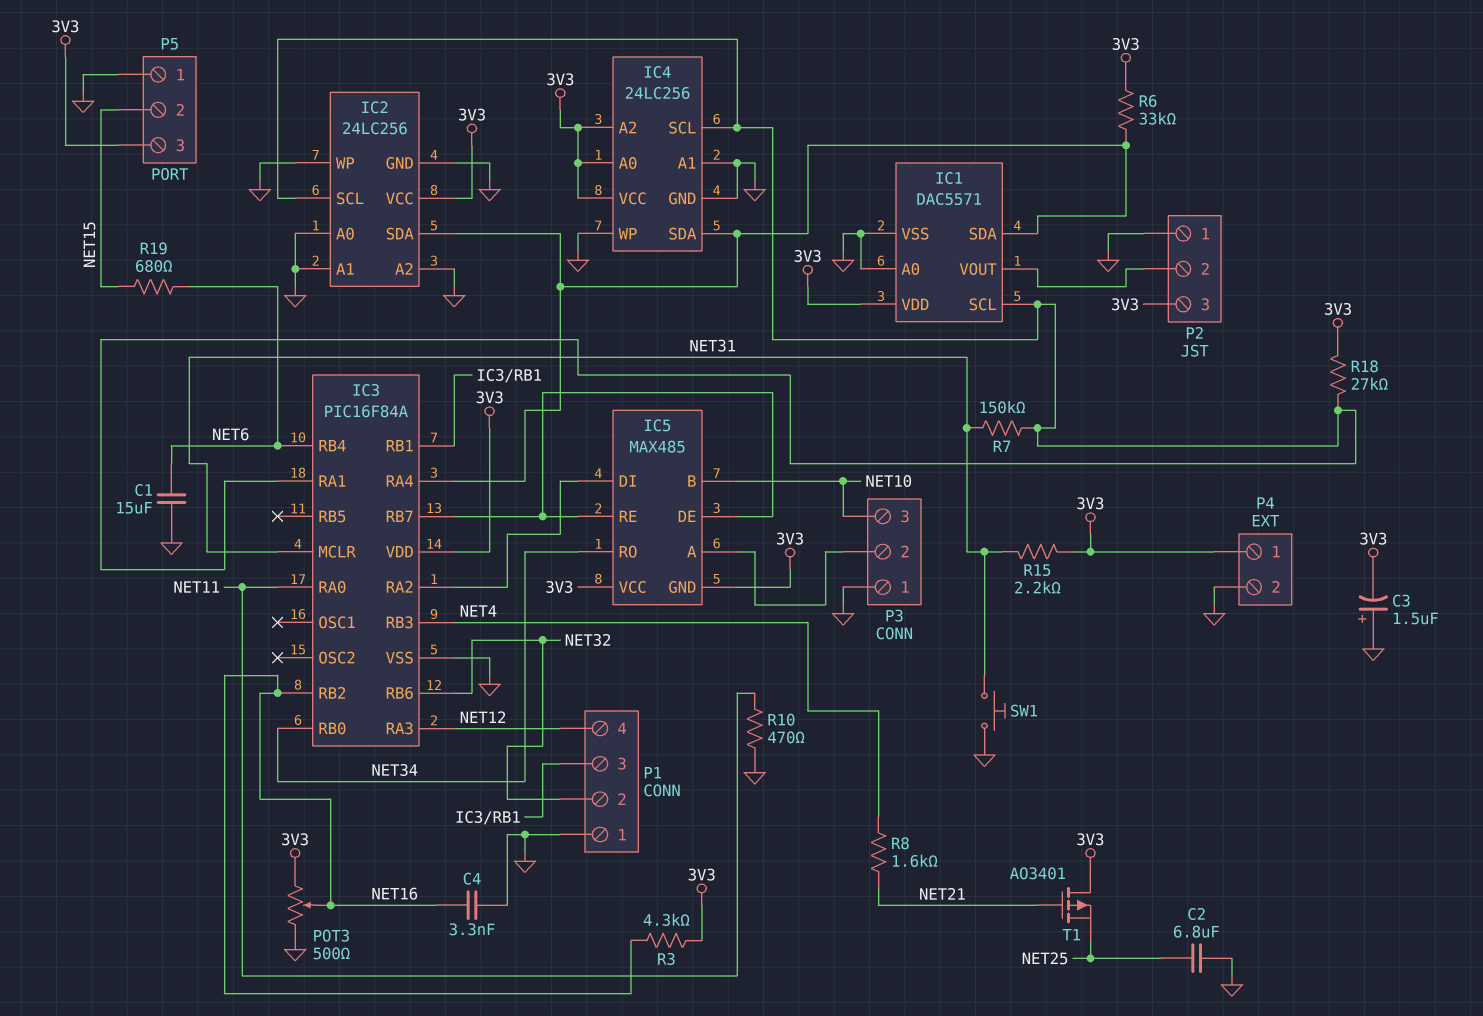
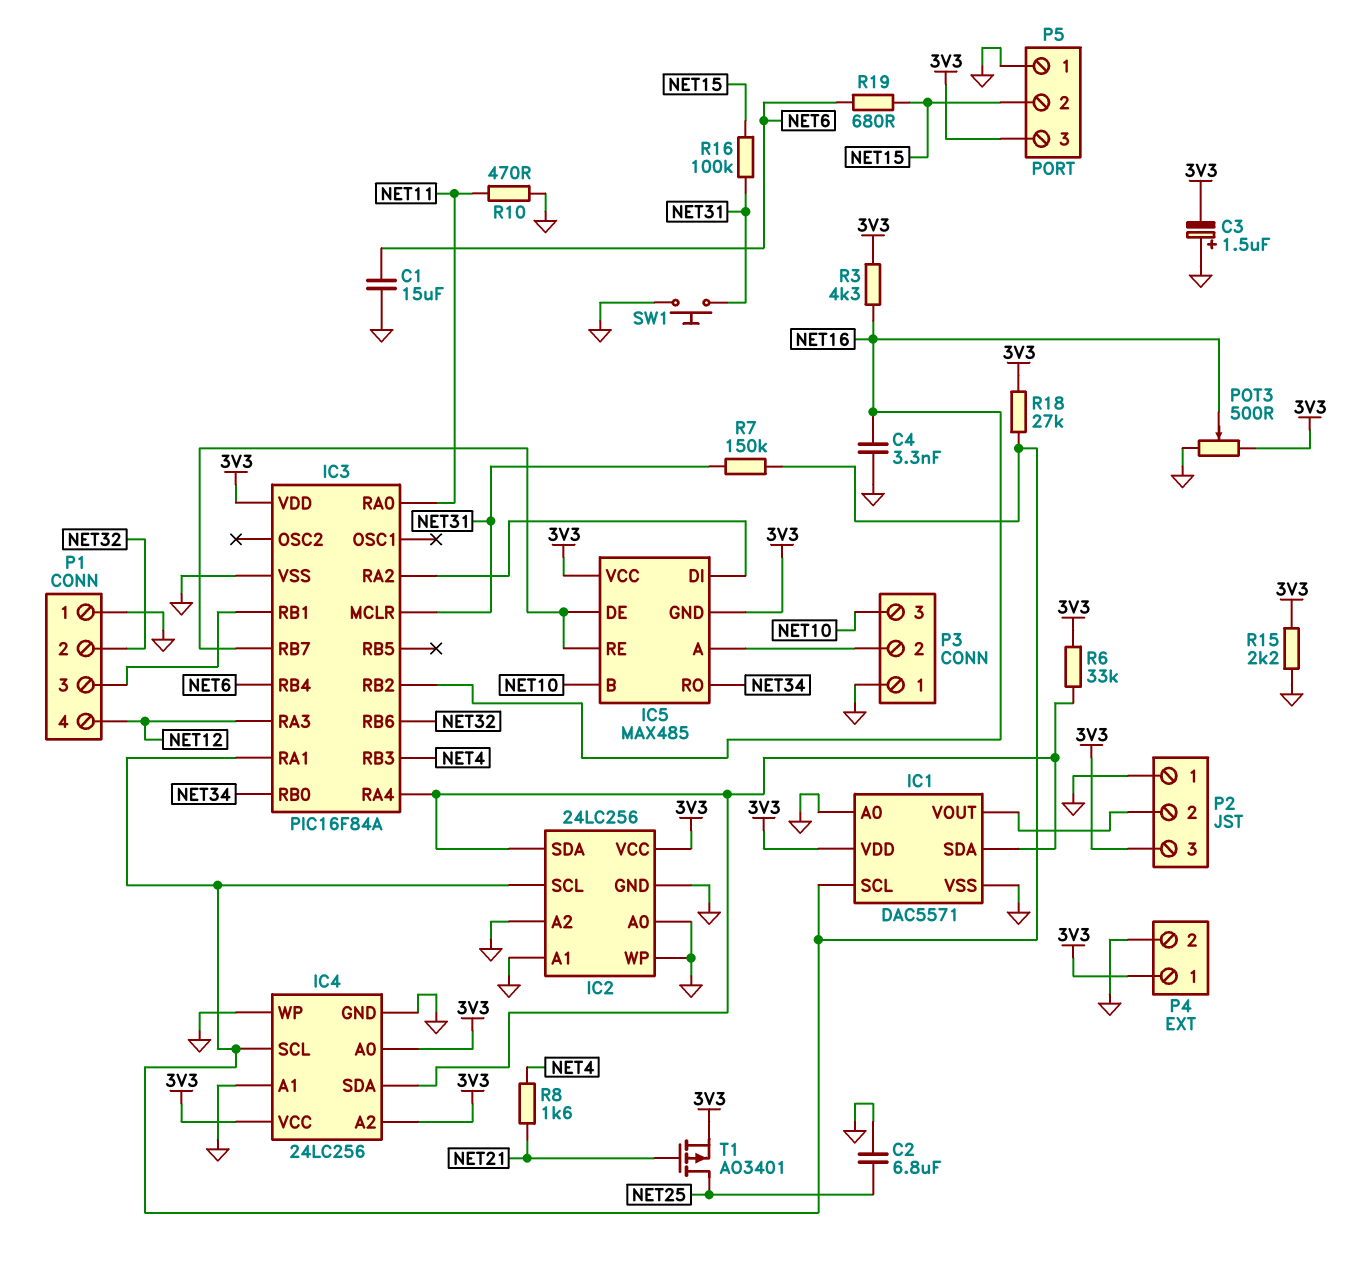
R15: 2.2k (3V3, NET31) -> 2.2k (3V3, GND)
R16: none -> 100k (NET15, NET31)
T1: PMOS AO3401 (G NET21, D 3V3, S NET25) -> PMOS AO3401 (G NET21, D NET25, S 3V3)

